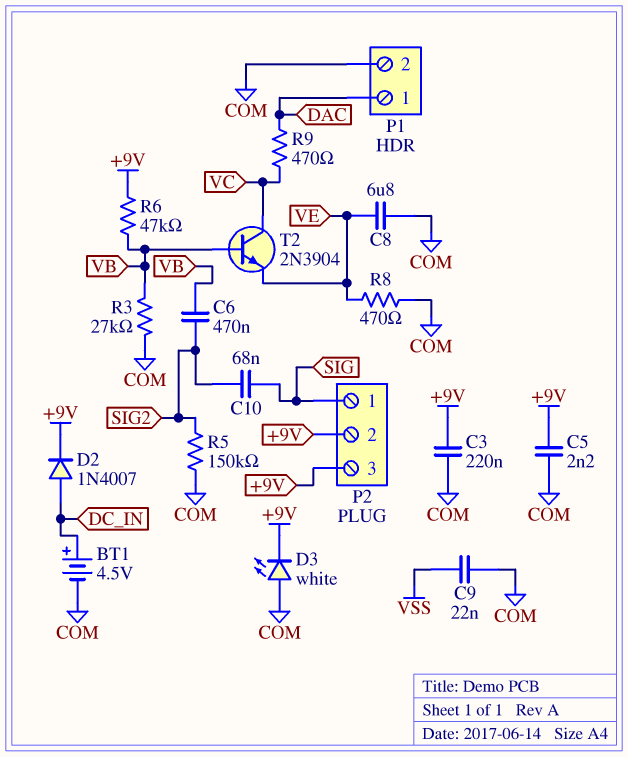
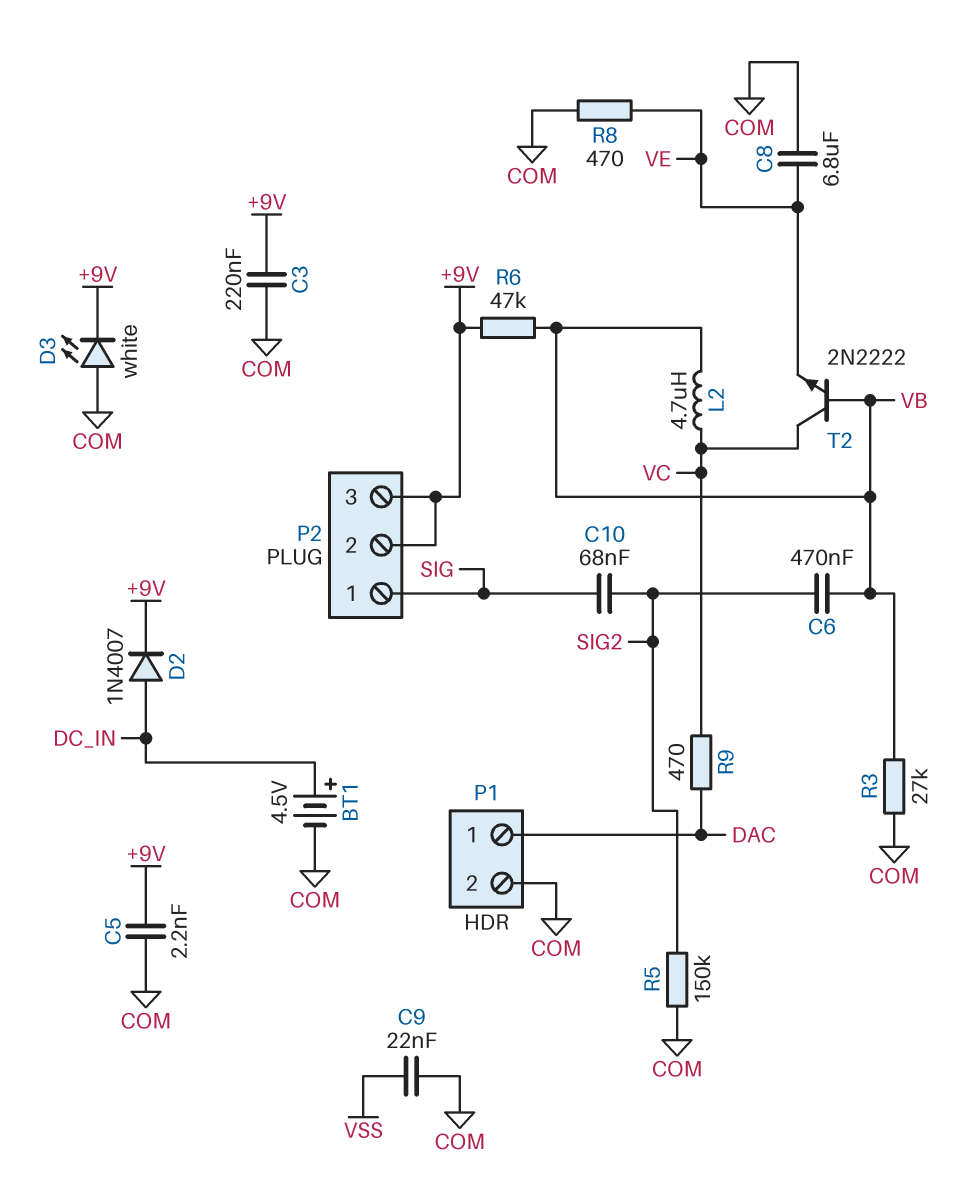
L2: none -> 4.7uH (VB, VC)
T2: NPN 2N3904 (B VB, C VC, E VE) -> NPN 2N2222 (B VB, C VC, E VE)

